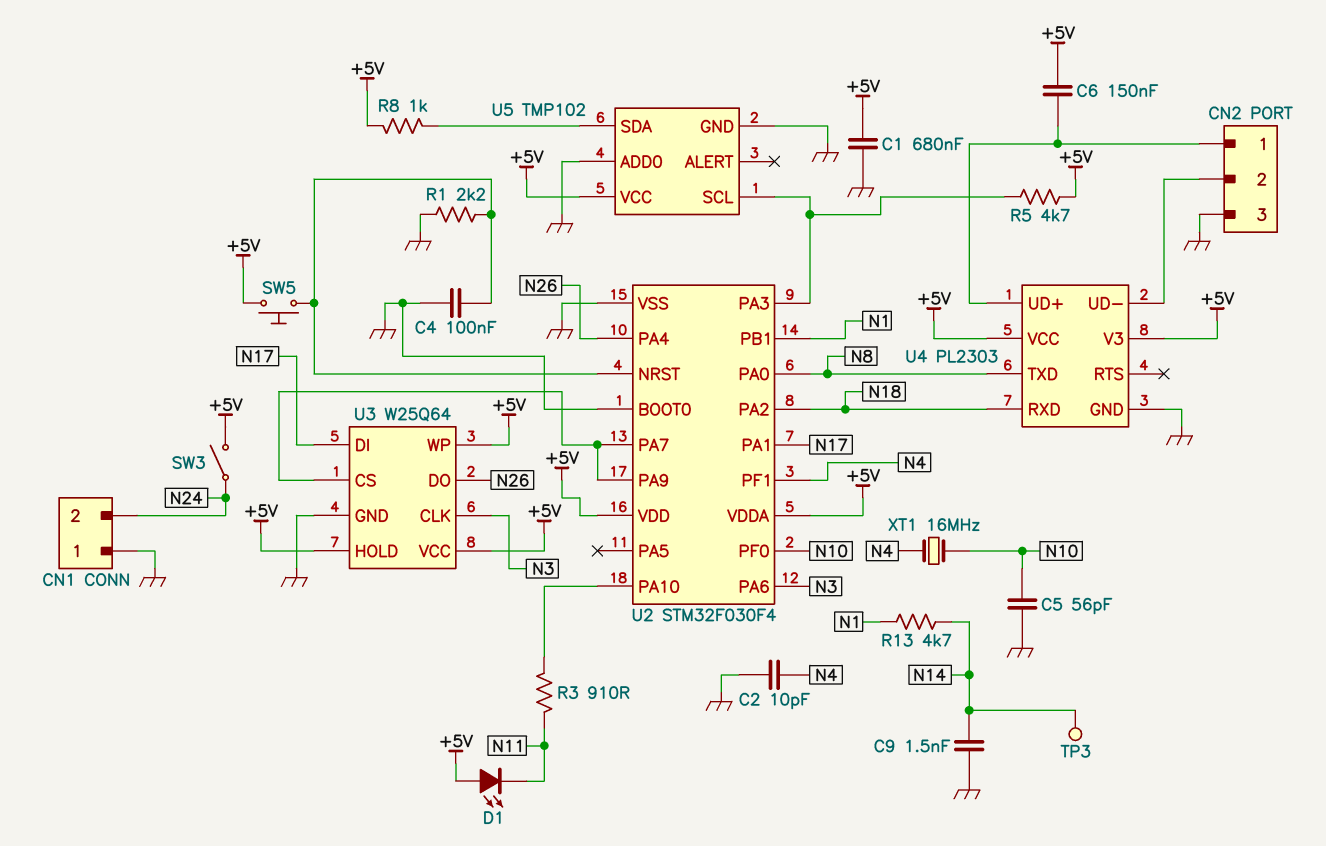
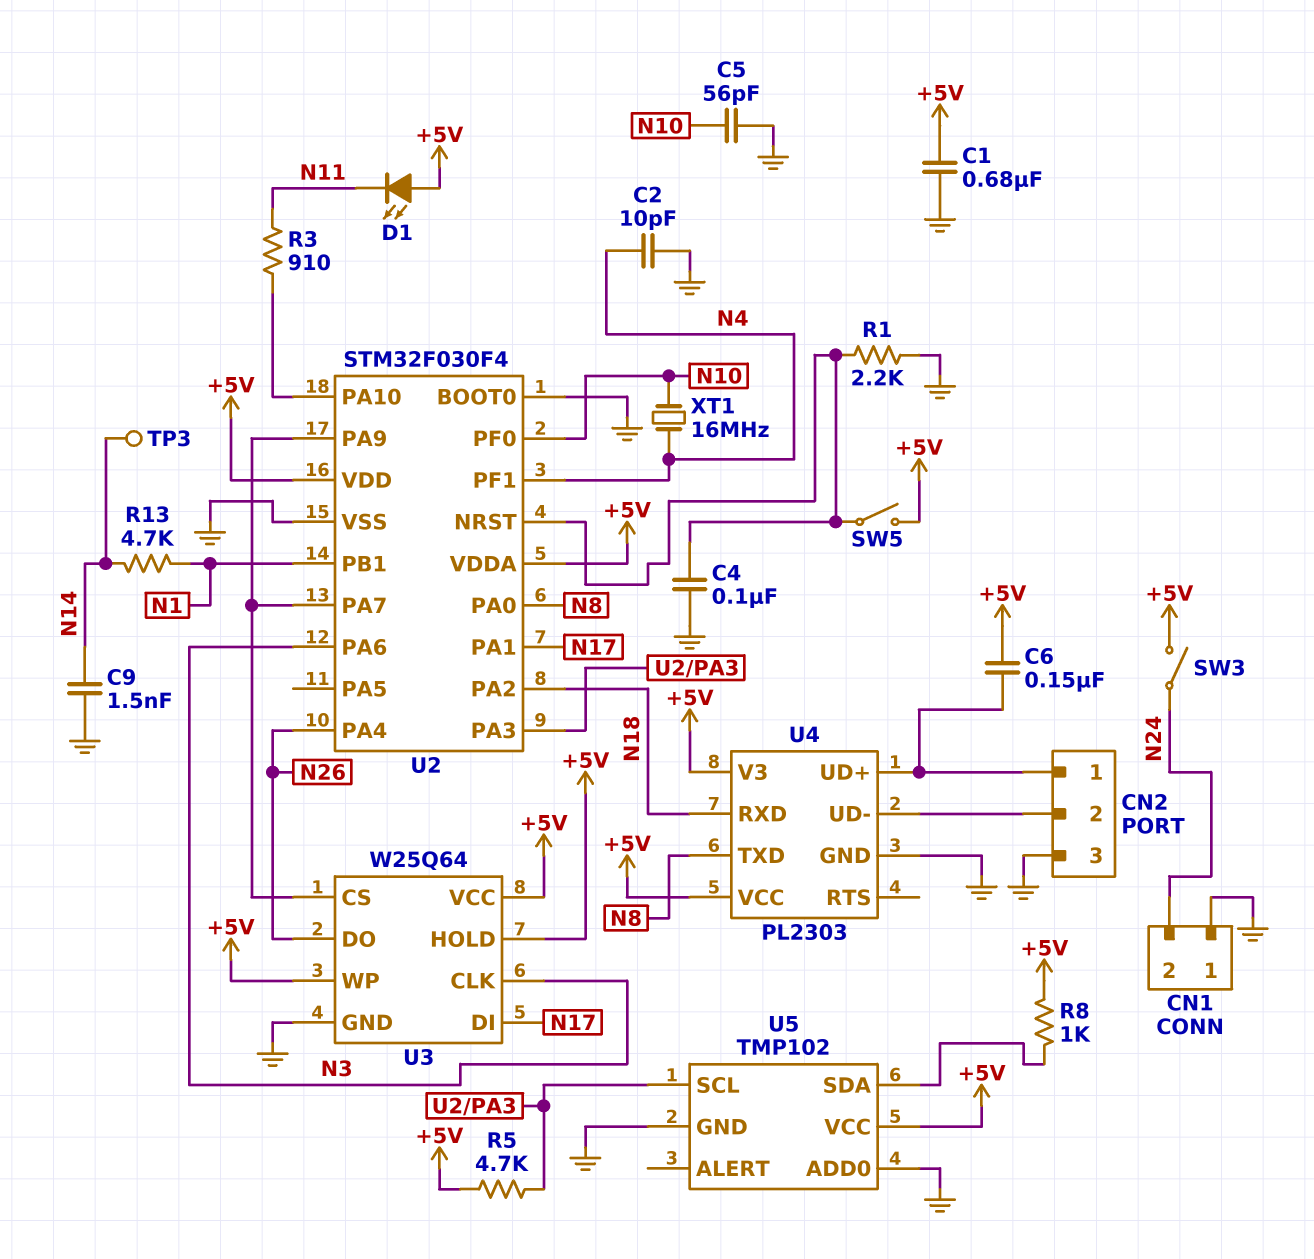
SW5: button (+5V, U2/NRST) -> switch (+5V, U2/NRST)

